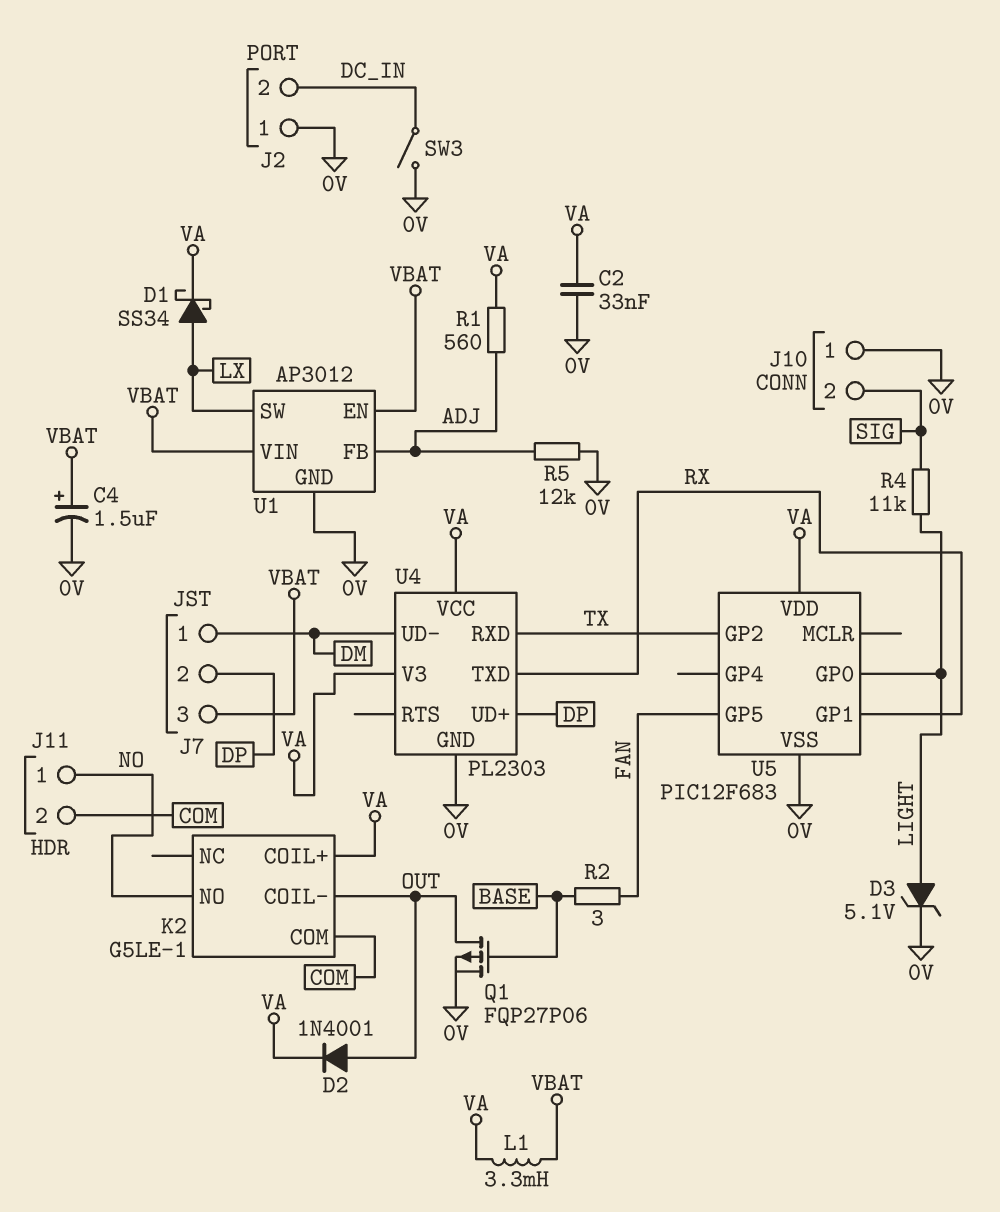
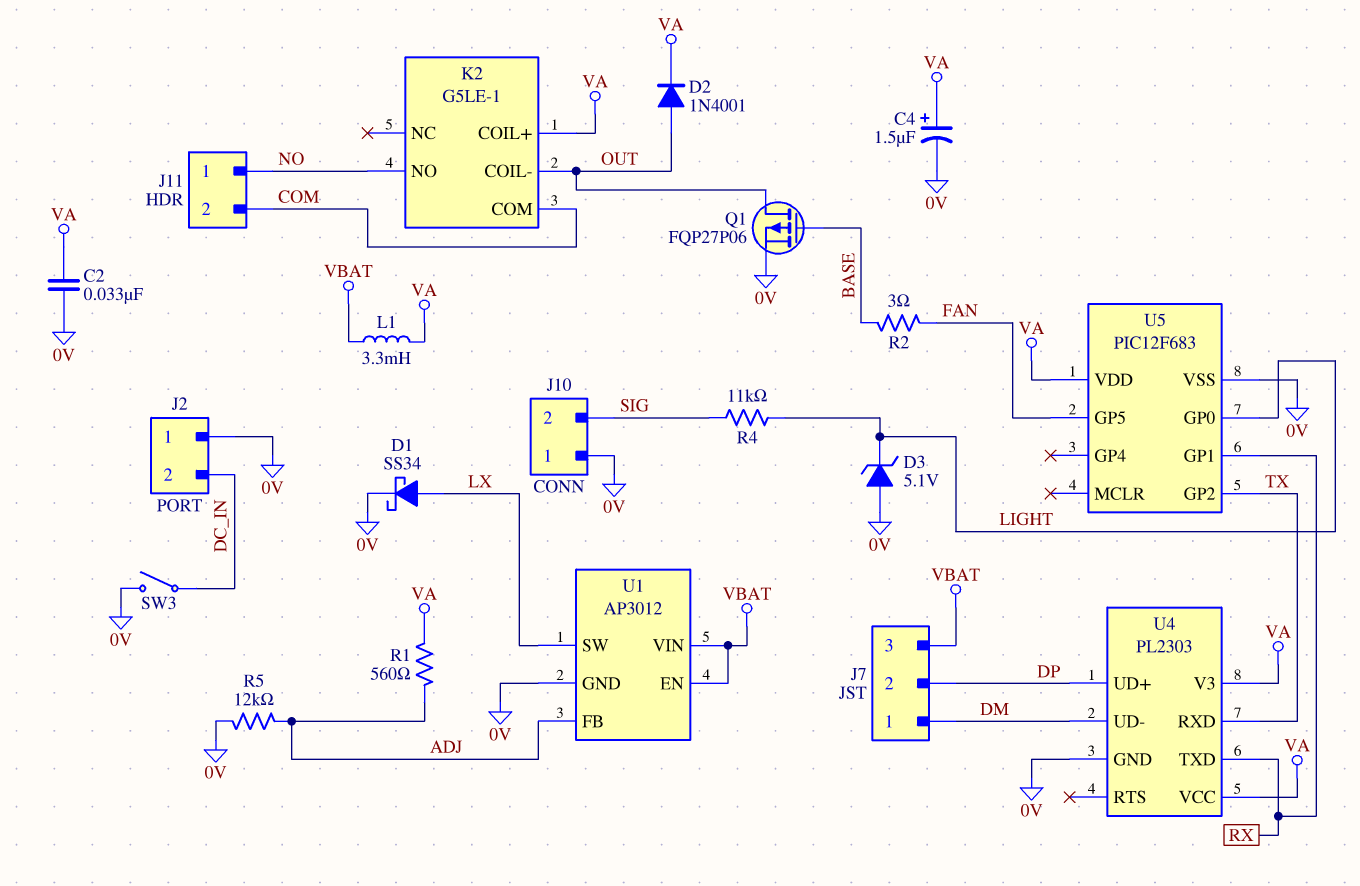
C4: 1.5uF (plus VBAT, minus 0V) -> 1.5uF (plus VA, minus 0V)
D1: schottky SS34 (A LX, K VA) -> schottky SS34 (A LX, K 0V)
D3: zener 5.1V (A LIGHT, K 0V) -> zener 5.1V (A 0V, K LIGHT)

